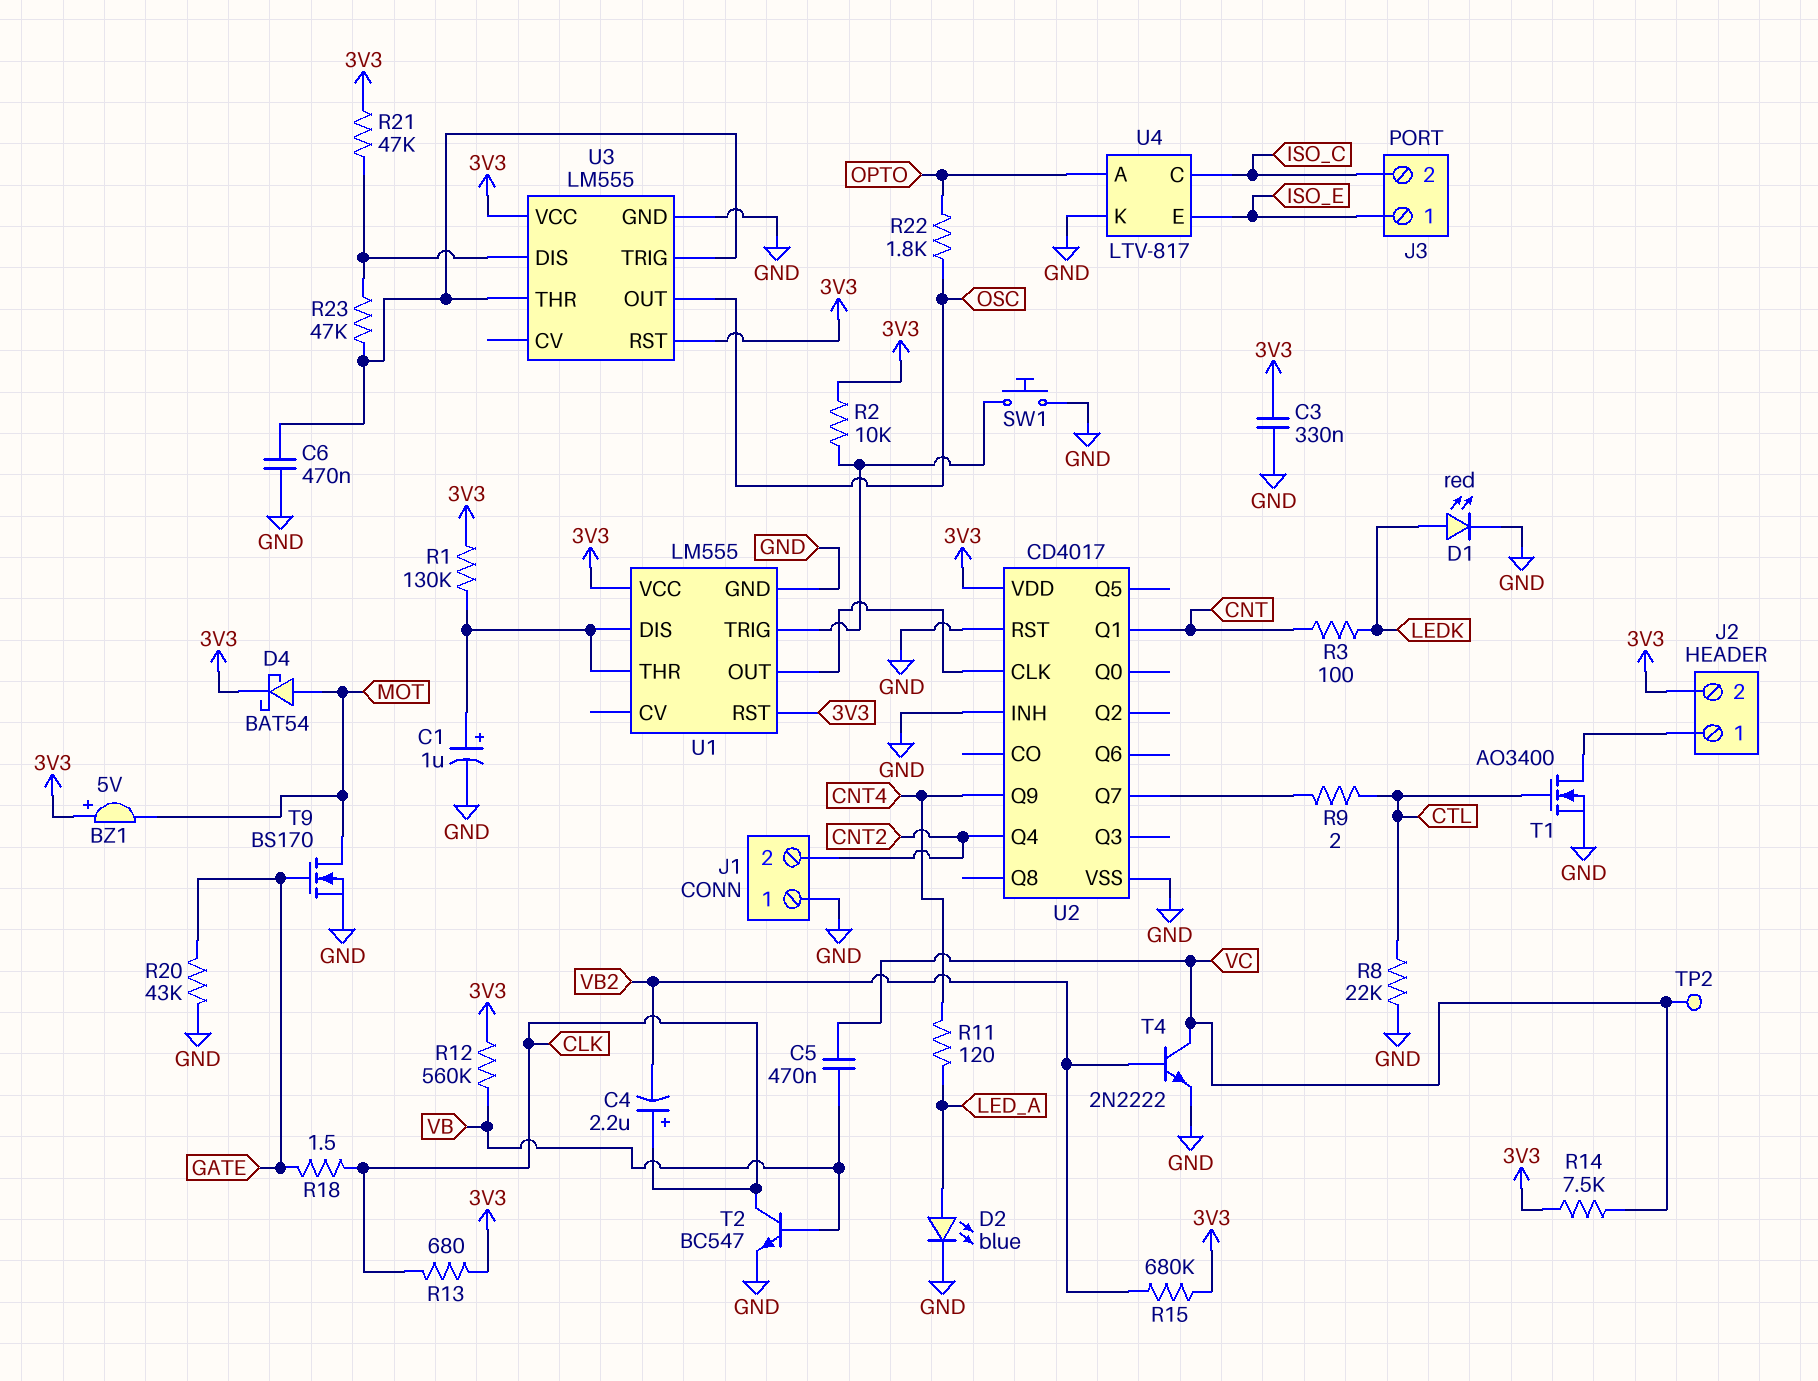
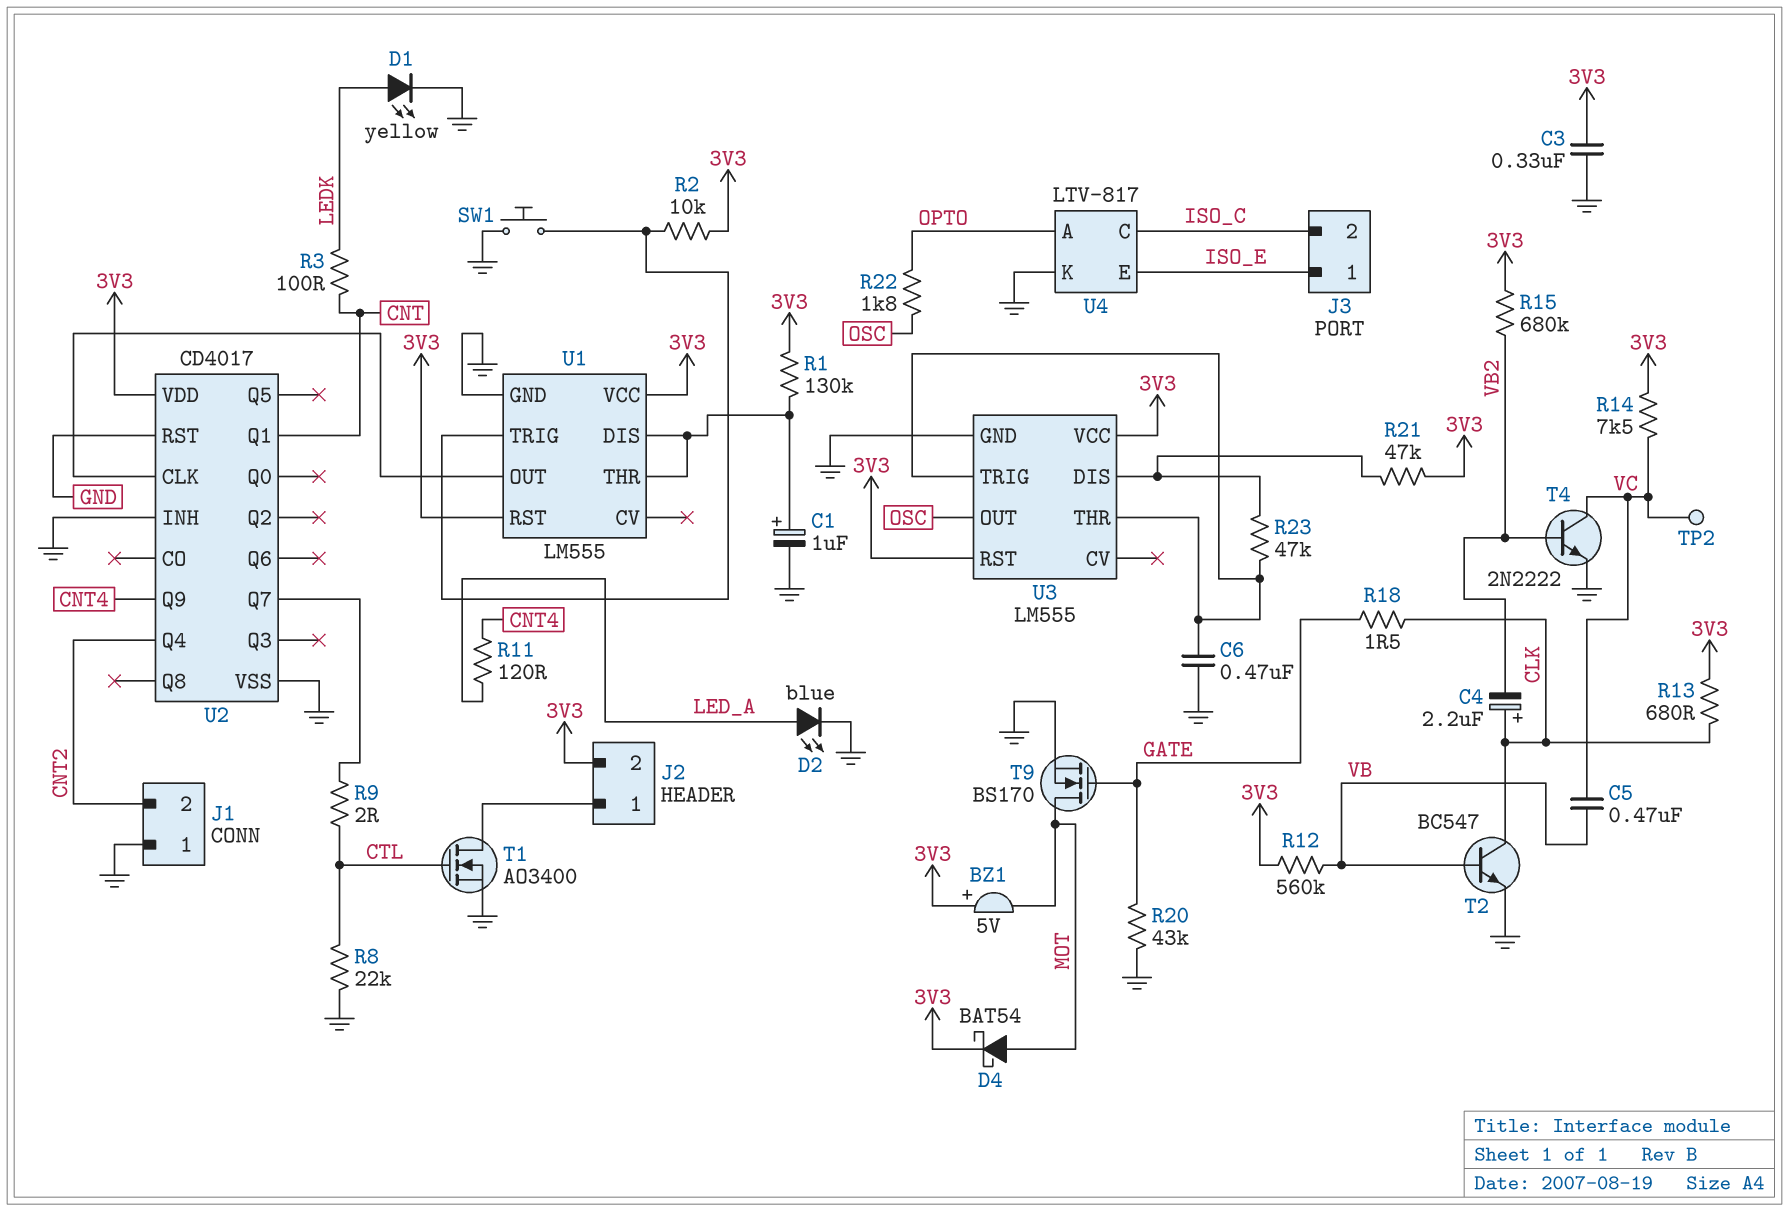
D1: LED red (A LEDK, K GND) -> LED yellow (A LEDK, K GND)

